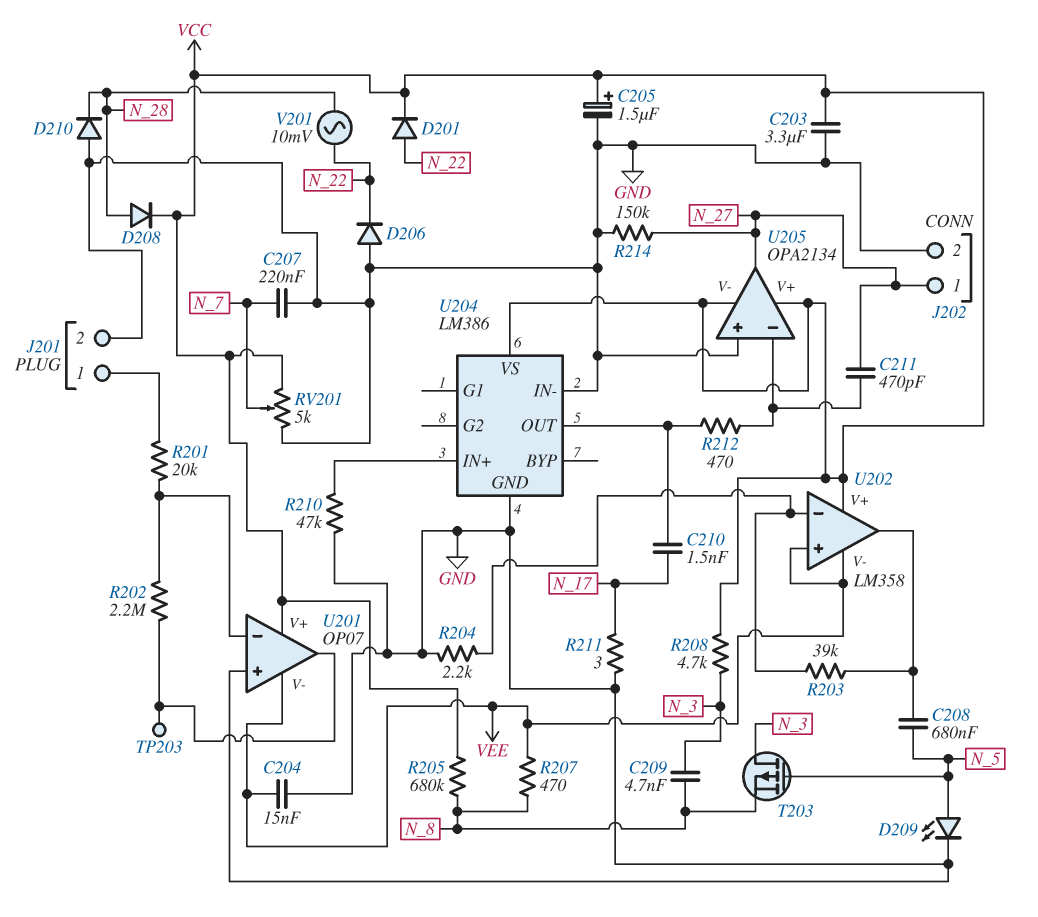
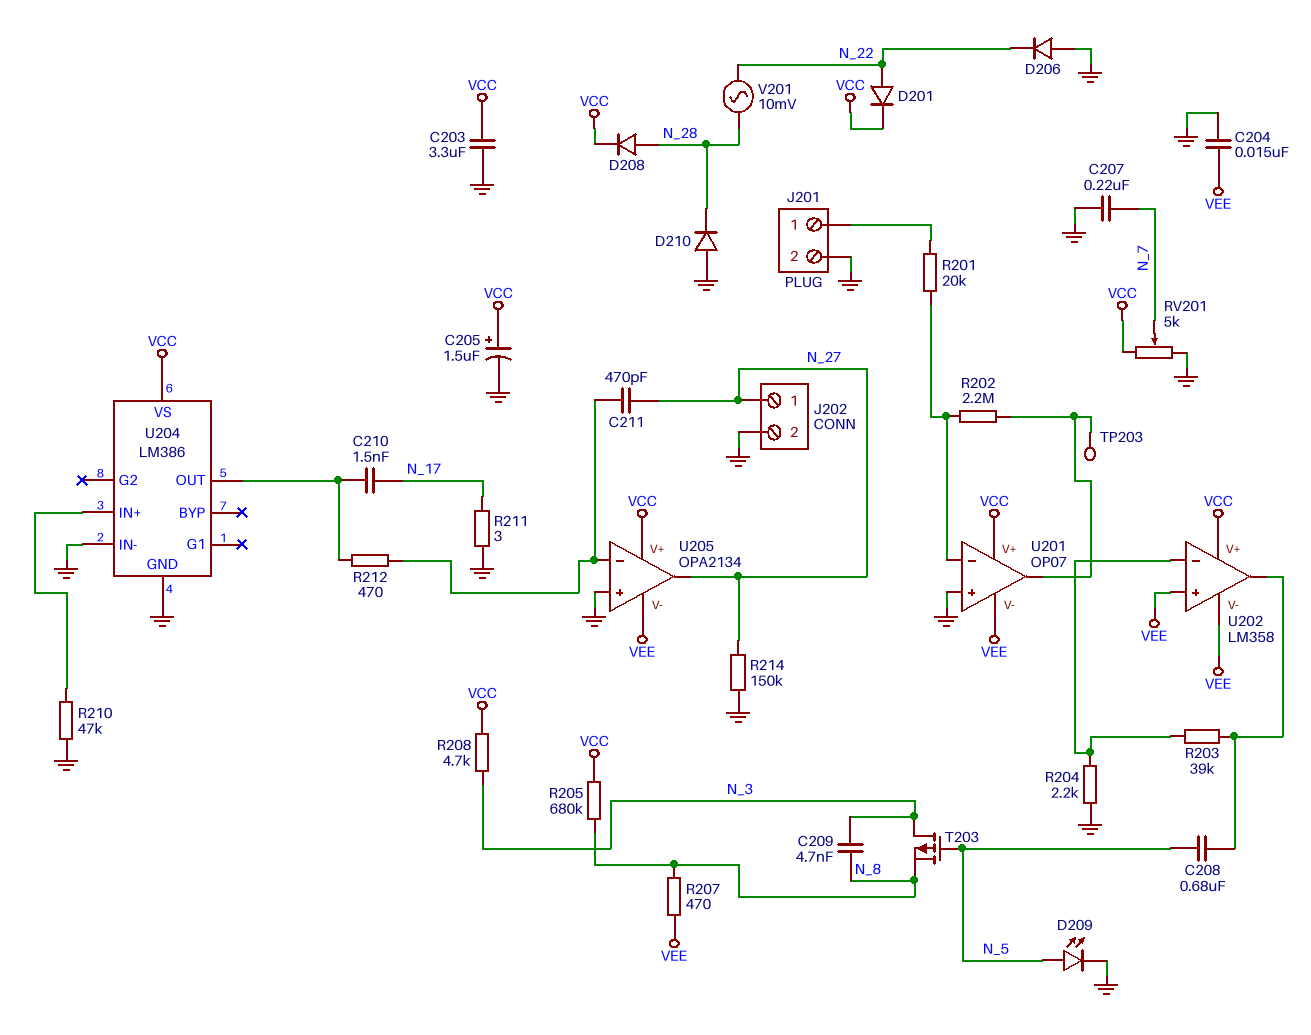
U205 pin V-: VCC -> VEE

